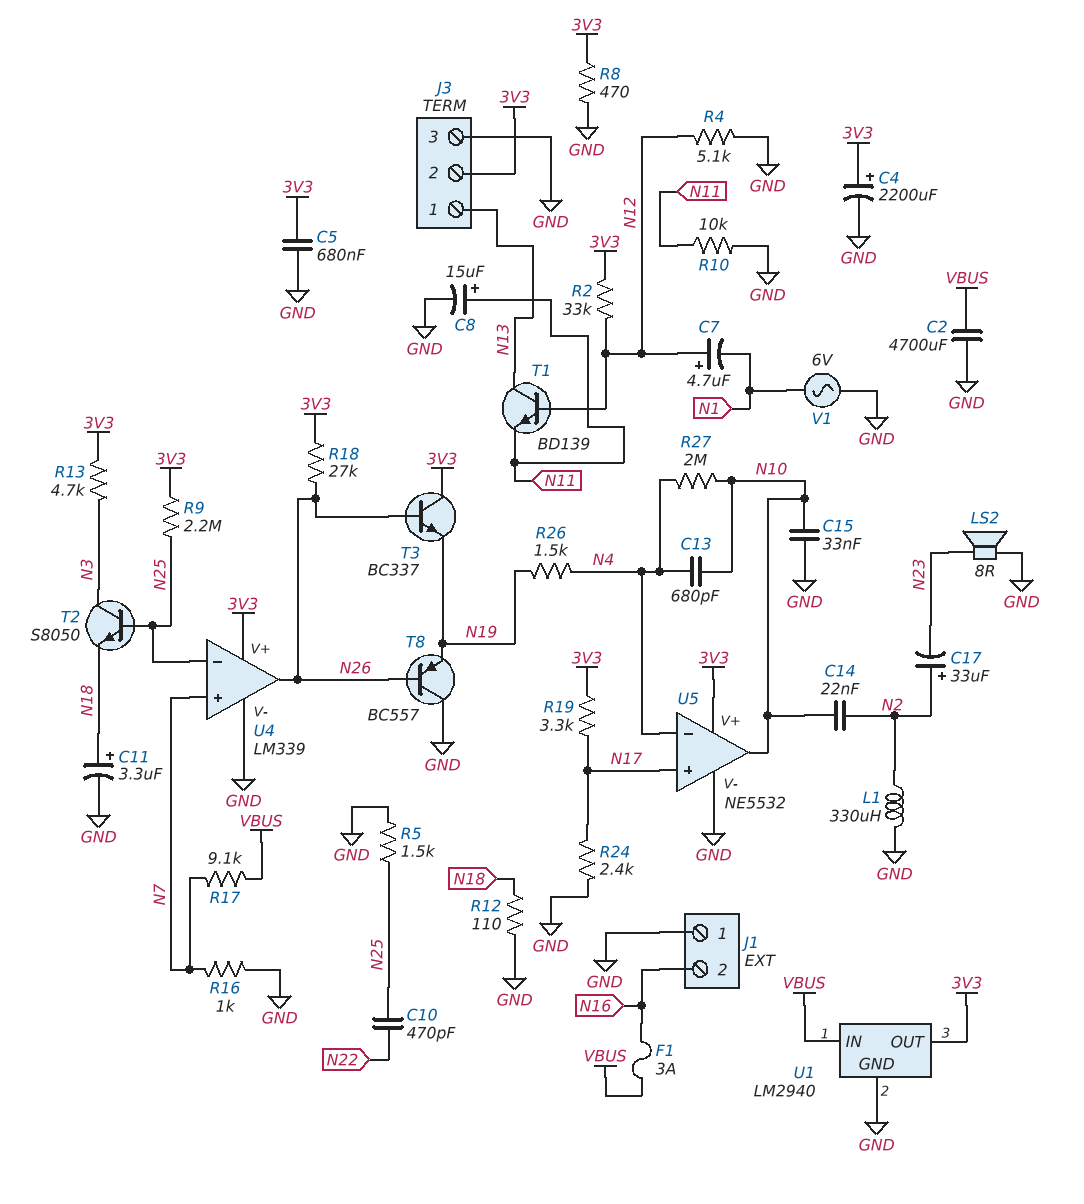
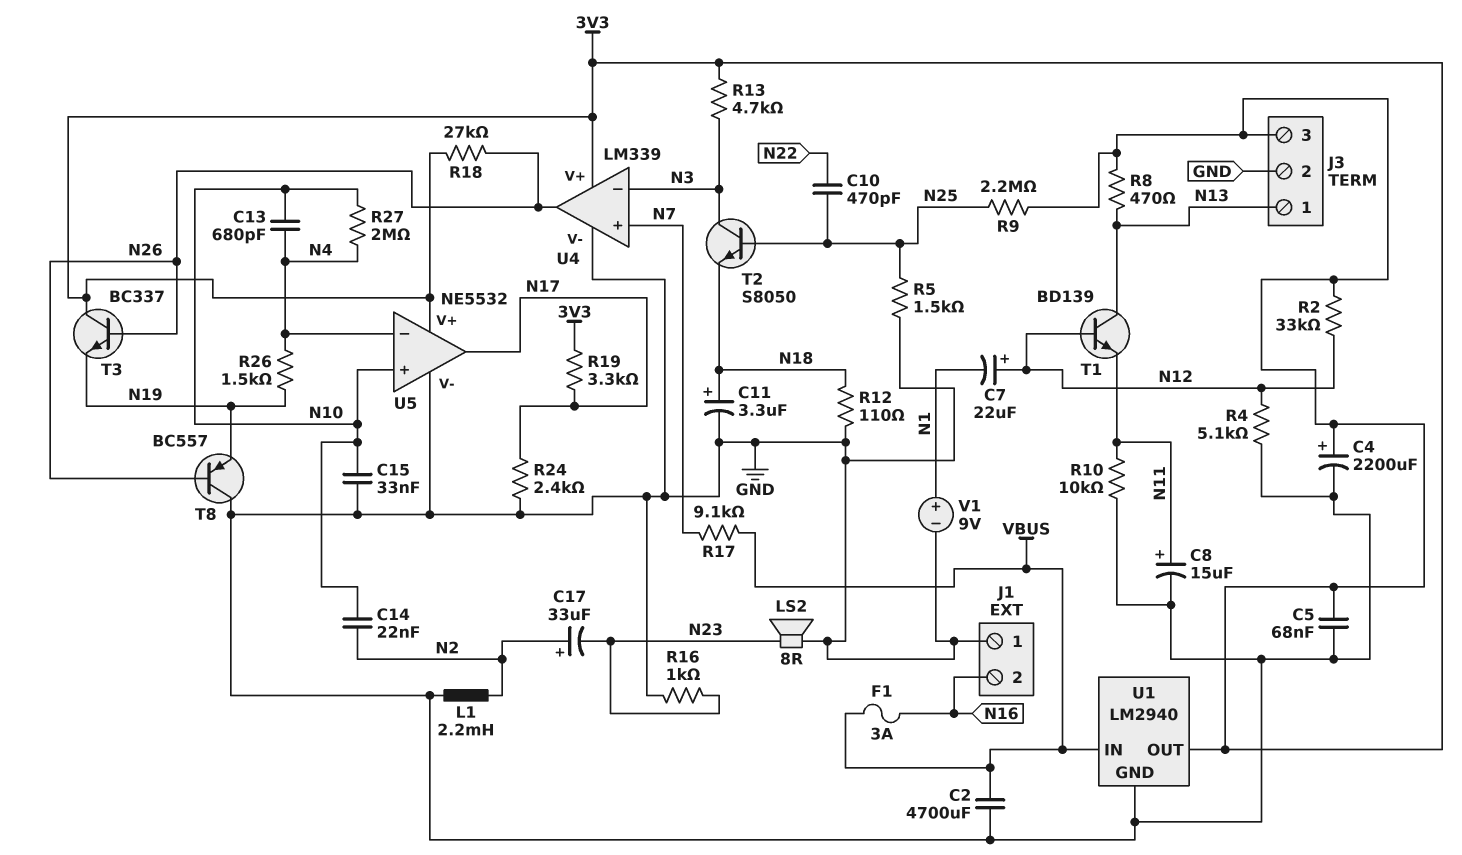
C5: 680nF (3V3, GND) -> 68nF (3V3, GND)
C7: 4.7uF (plus N12, minus N1) -> 22uF (plus N12, minus N1)
J3 pin 2: 3V3 -> GND
J3 pin 3: GND -> 3V3
L1: 330uH (GND, N2) -> 2.2mH (GND, N2)
R8: 470 (3V3, GND) -> 470 (3V3, N13)
R16: 1k (GND, N7) -> 1k (GND, N23)
U4 pin in-: N25 -> N3
U5 pin in+: N17 -> N10
U5 pin out: N10 -> N17
V1: AC 6V (GND, N1) -> 9V (plus N1, minus GND)

